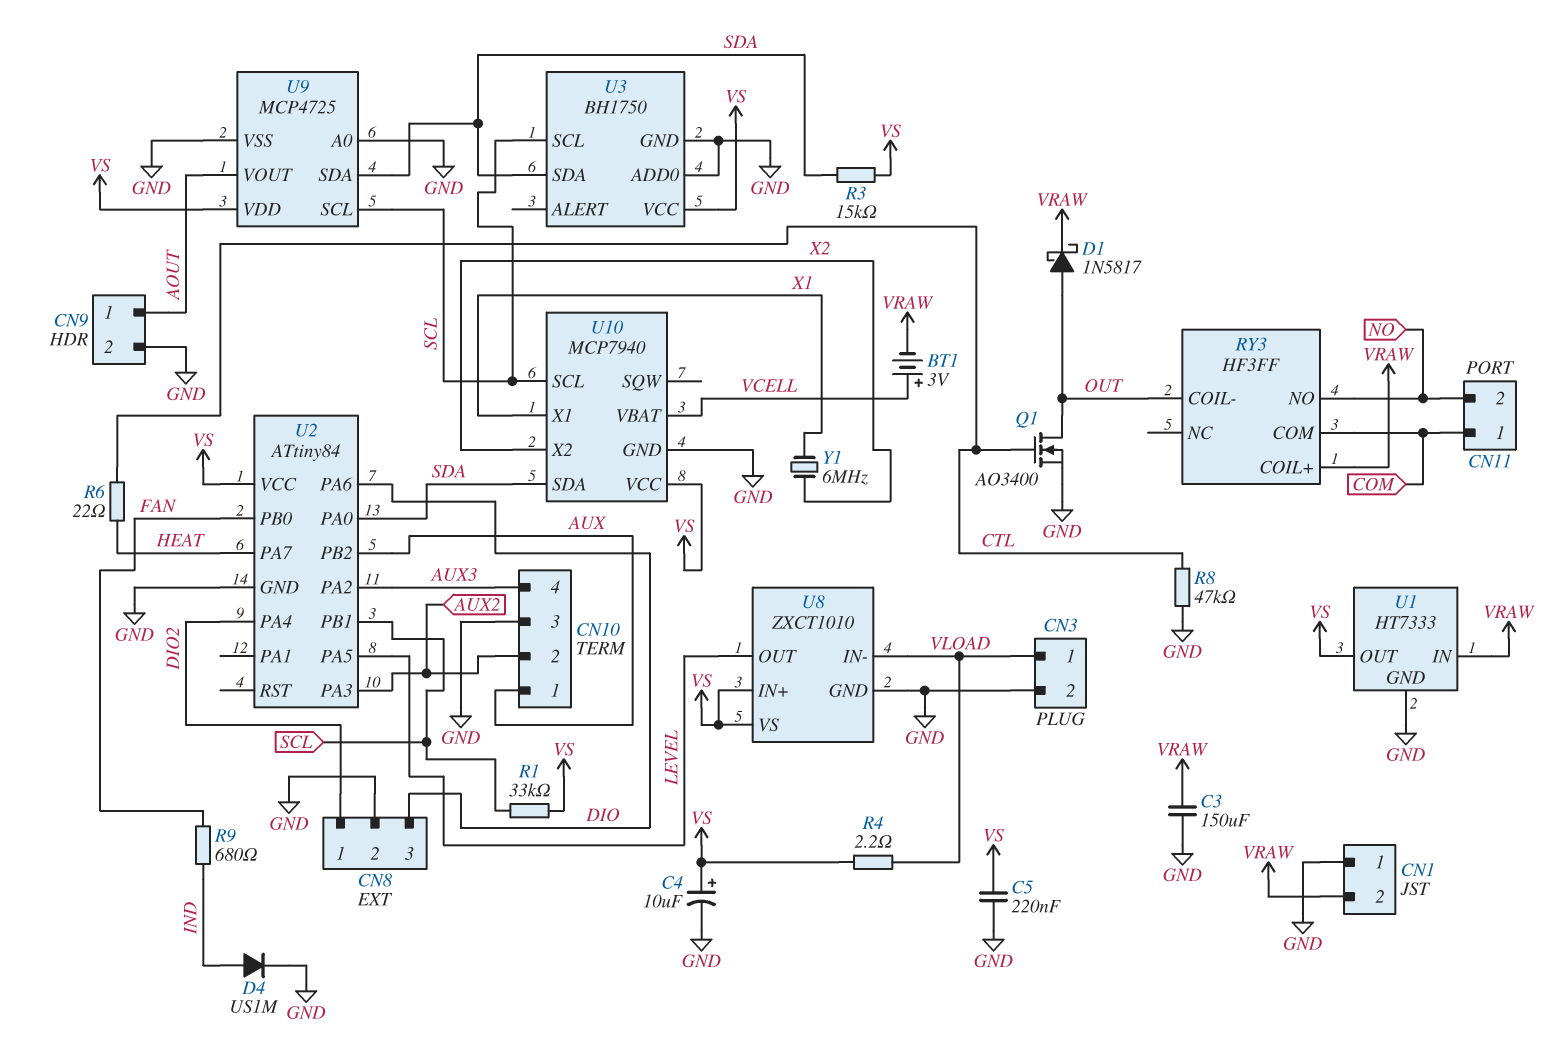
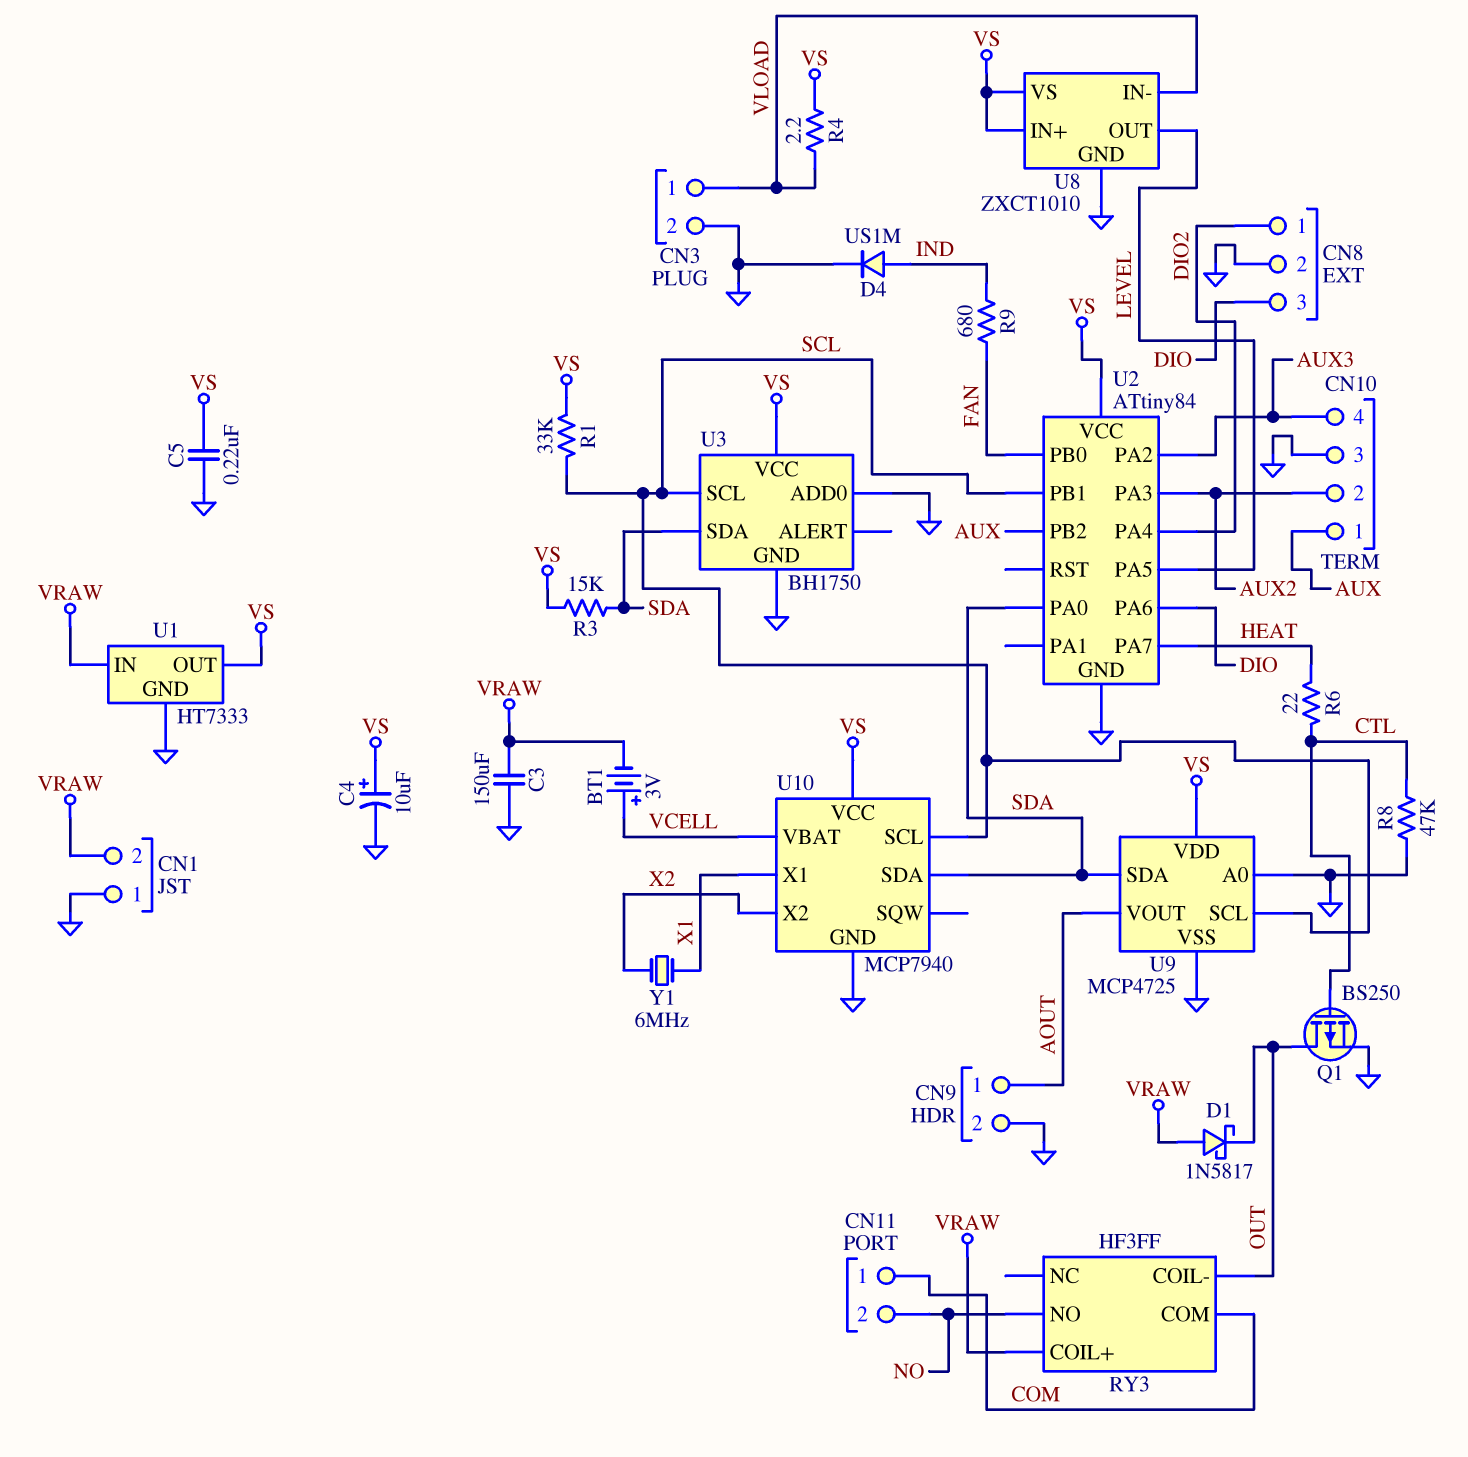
D1: schottky 1N5817 (A OUT, K VRAW) -> schottky 1N5817 (A VRAW, K OUT)
Q1: NMOS AO3400 (G CTL, D OUT, S GND) -> PMOS BS250 (G CTL, D OUT, S GND)

